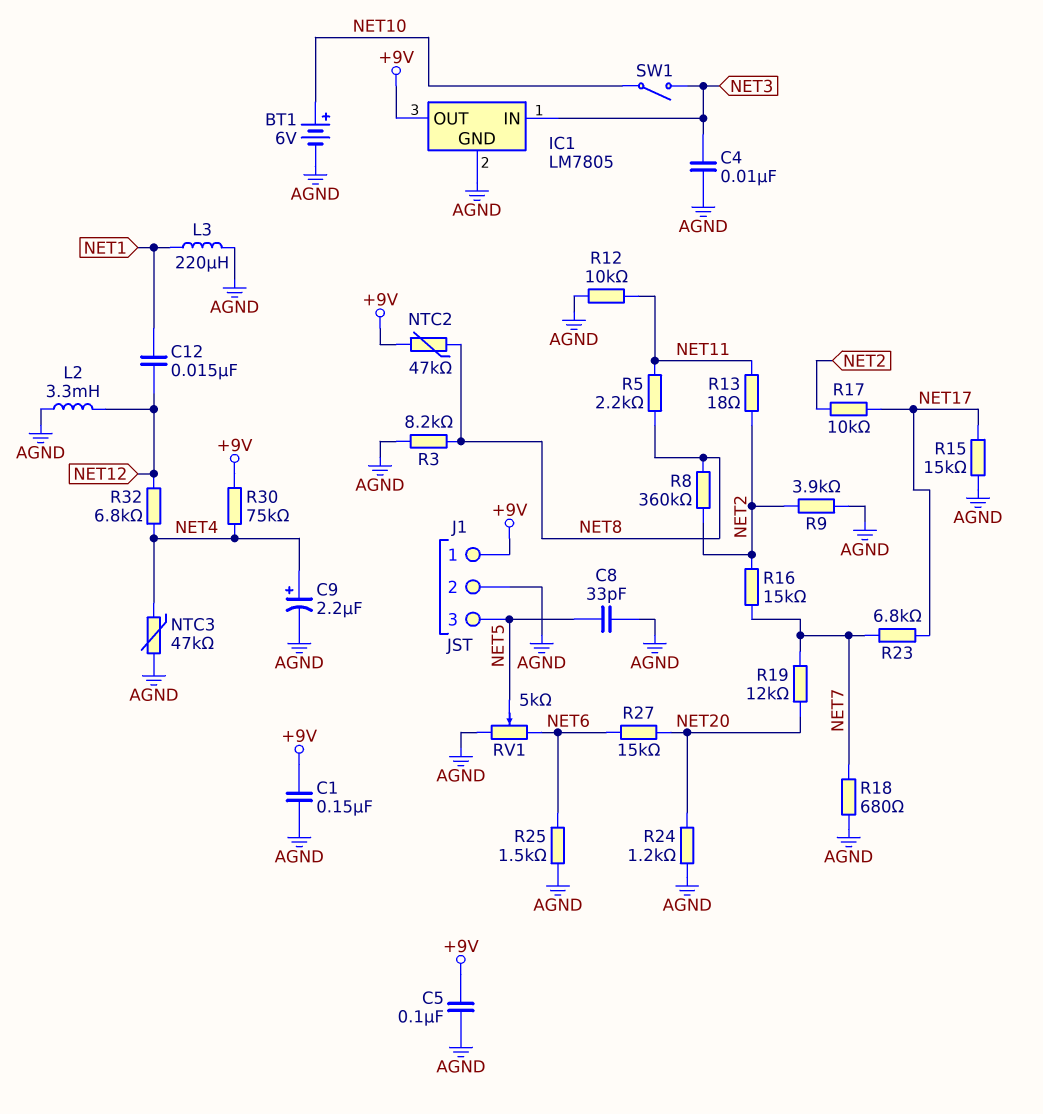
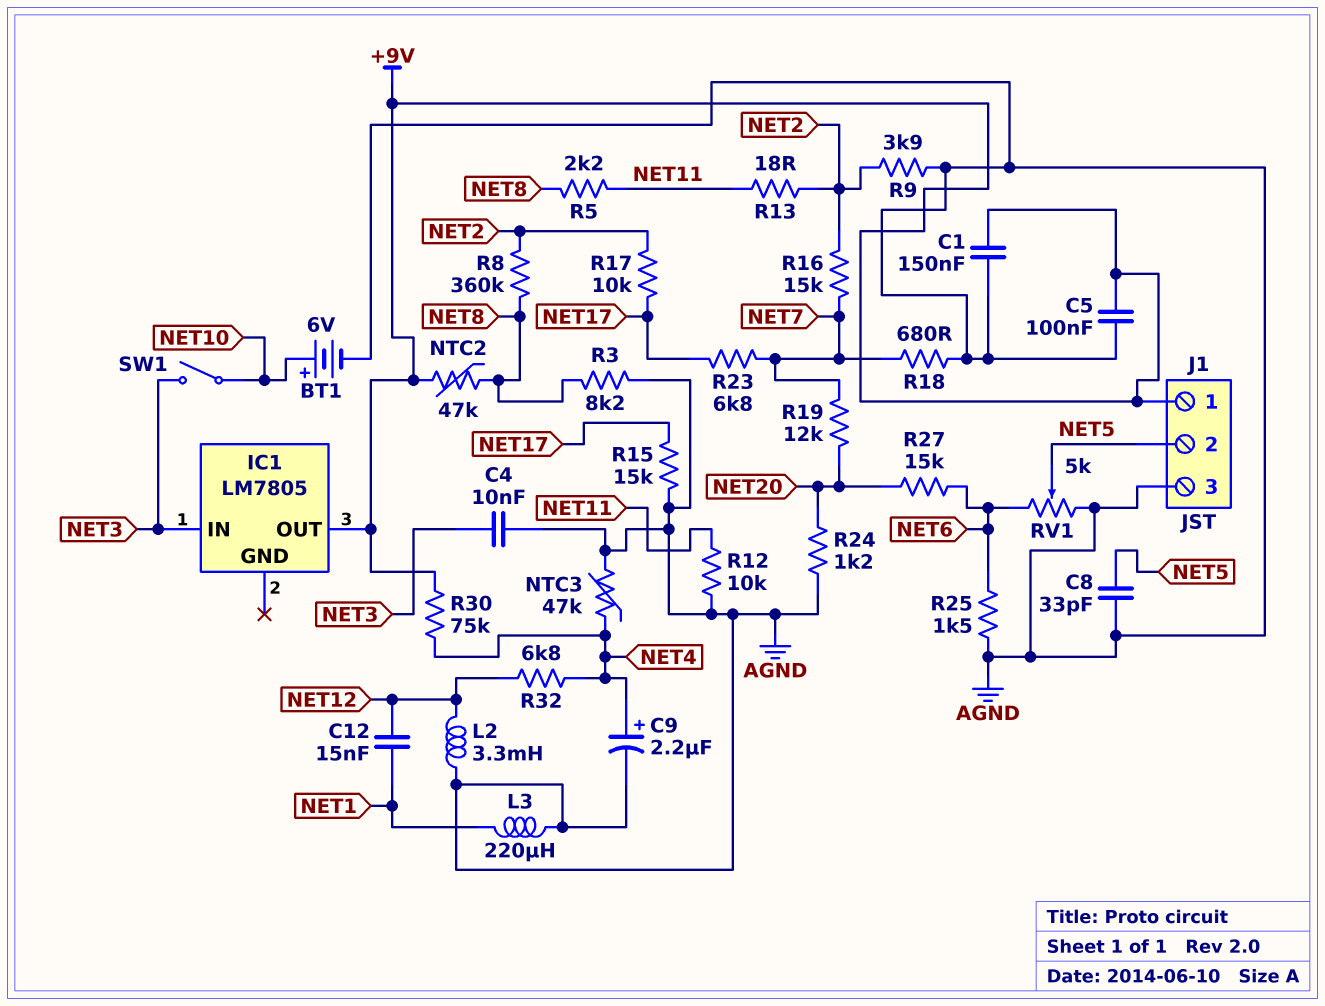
IC1 pin GND: AGND -> none
J1 pin 2: AGND -> NET5
J1 pin 3: NET5 -> AGND

